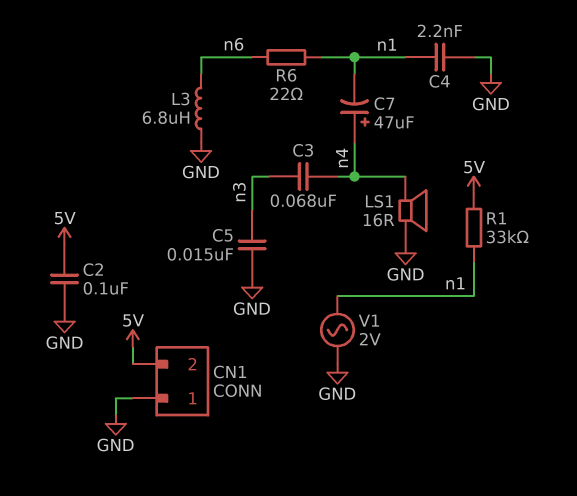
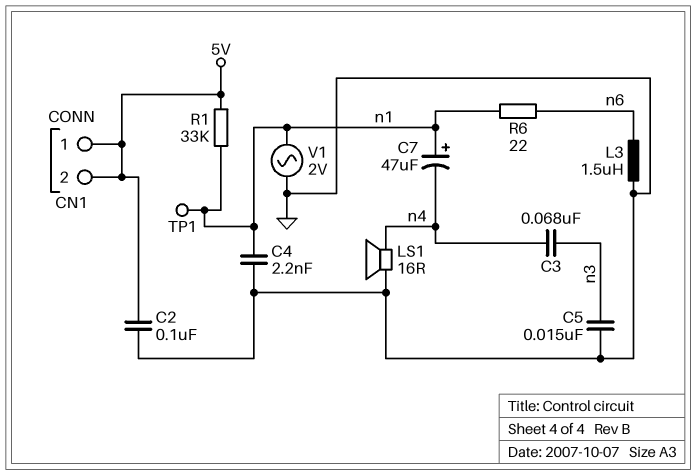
C7: 47uF (plus n4, minus n1) -> 47uF (plus n1, minus n4)
CN1 pin 1: GND -> 5V
L3: 6.8uH (GND, n6) -> 1.5uH (GND, n6)
TP1: none -> test point (n1)

